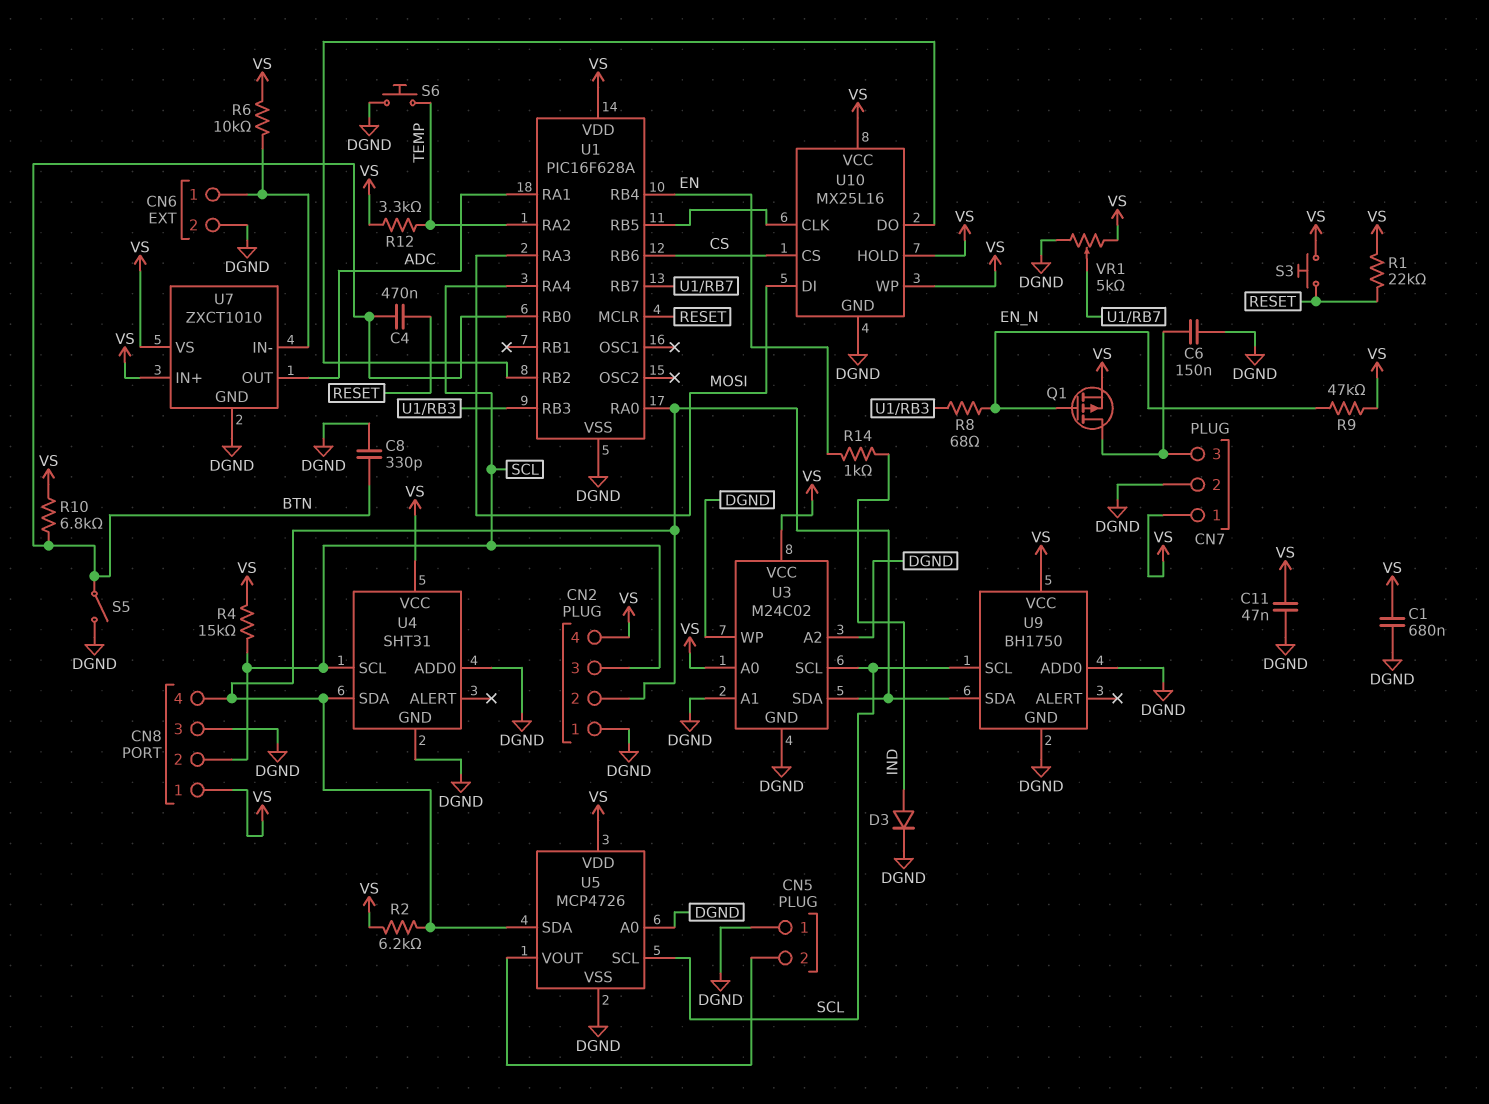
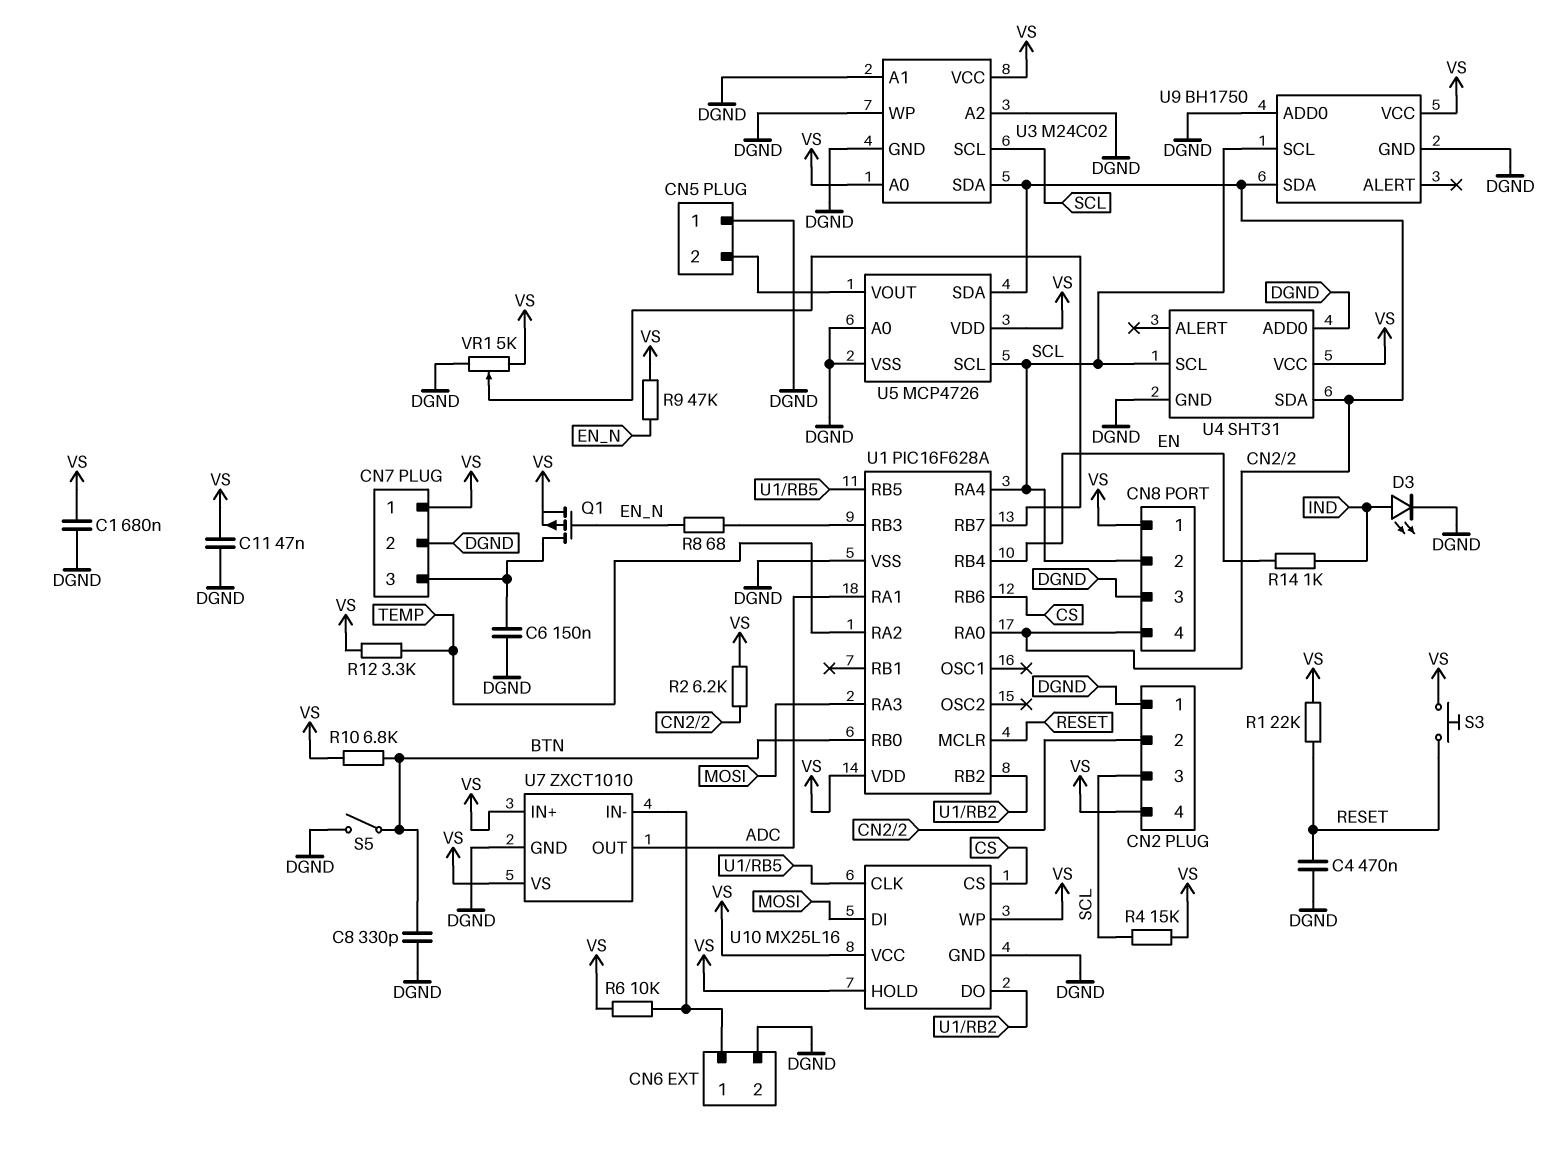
C4: 470nF (BTN, RESET) -> 470nF (DGND, RESET)
D3: diode (A IND, K DGND) -> LED (A IND, K DGND)
S6: button (DGND, TEMP) -> none

